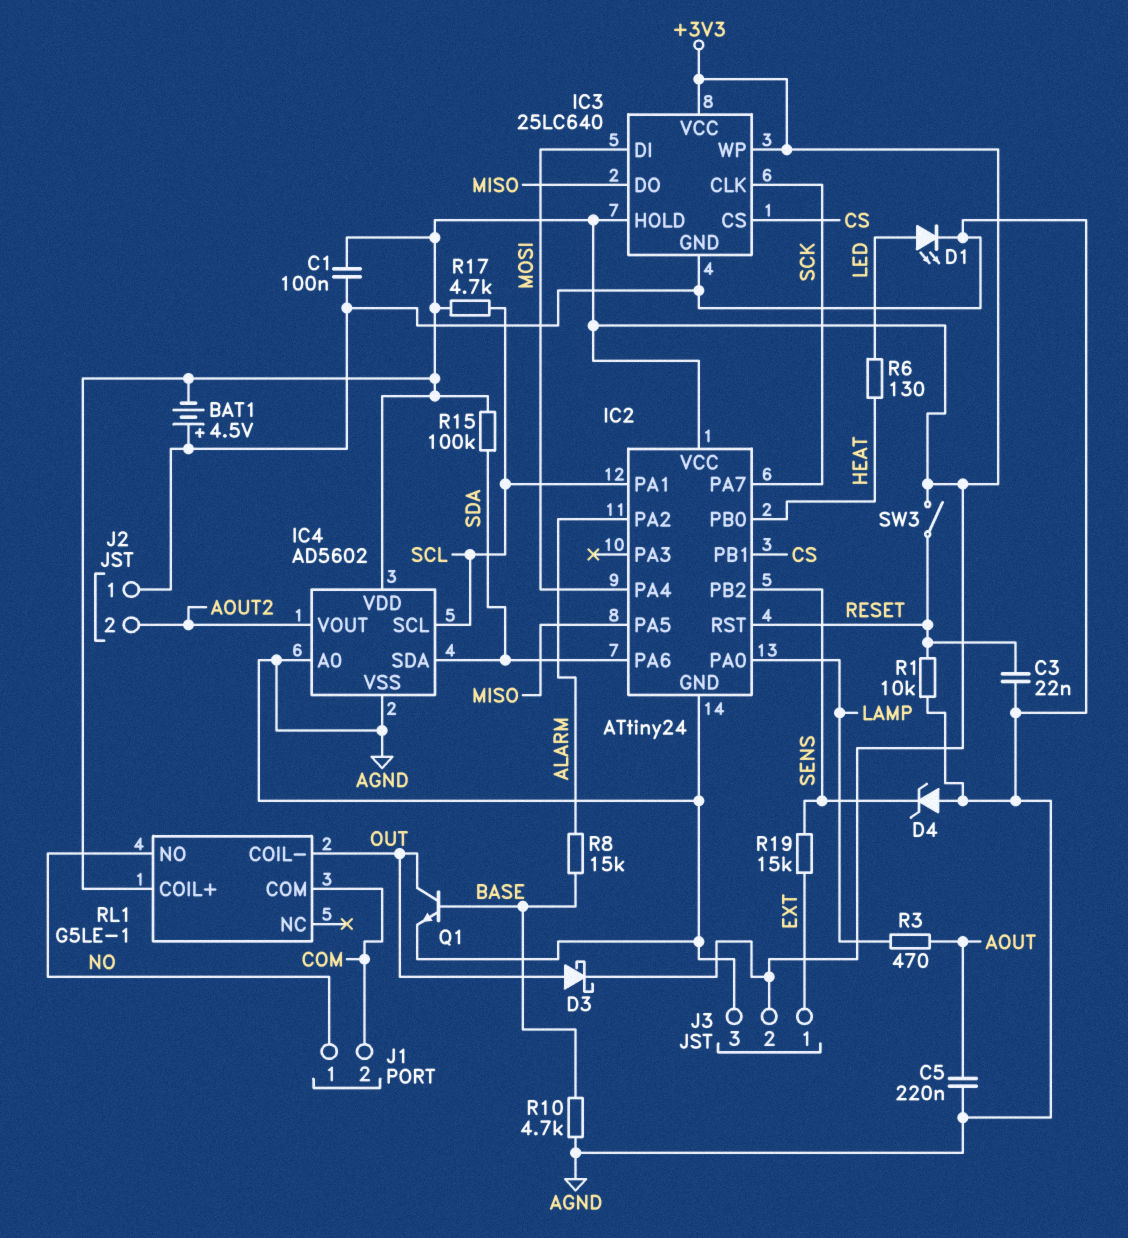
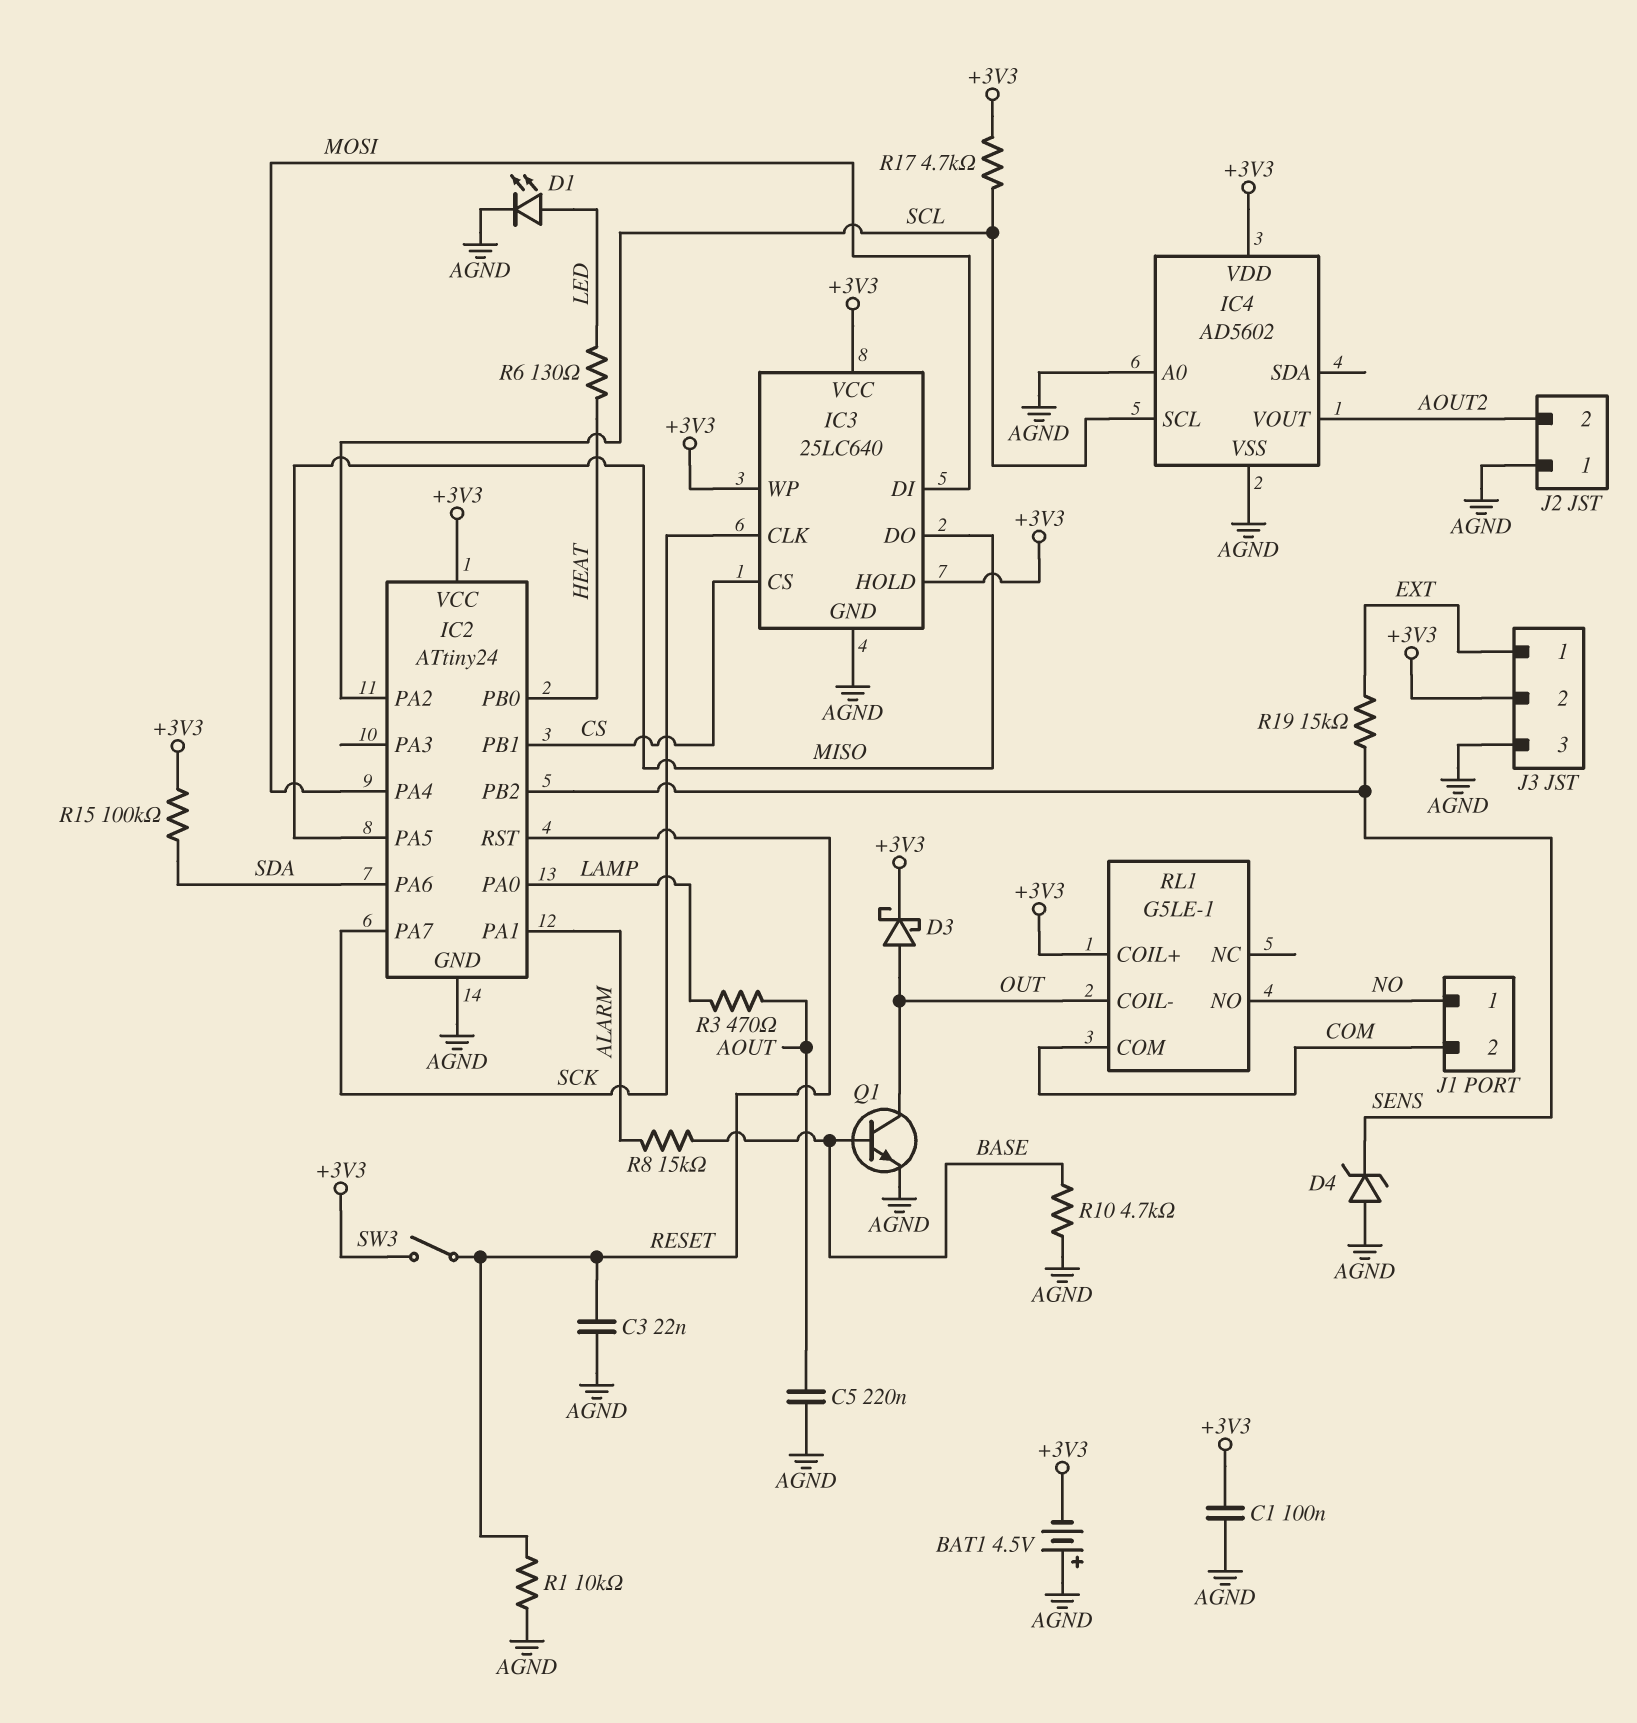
IC2 pin PA1: SCL -> ALARM
IC2 pin PA2: ALARM -> SCL
IC4 pin SDA: SDA -> none

